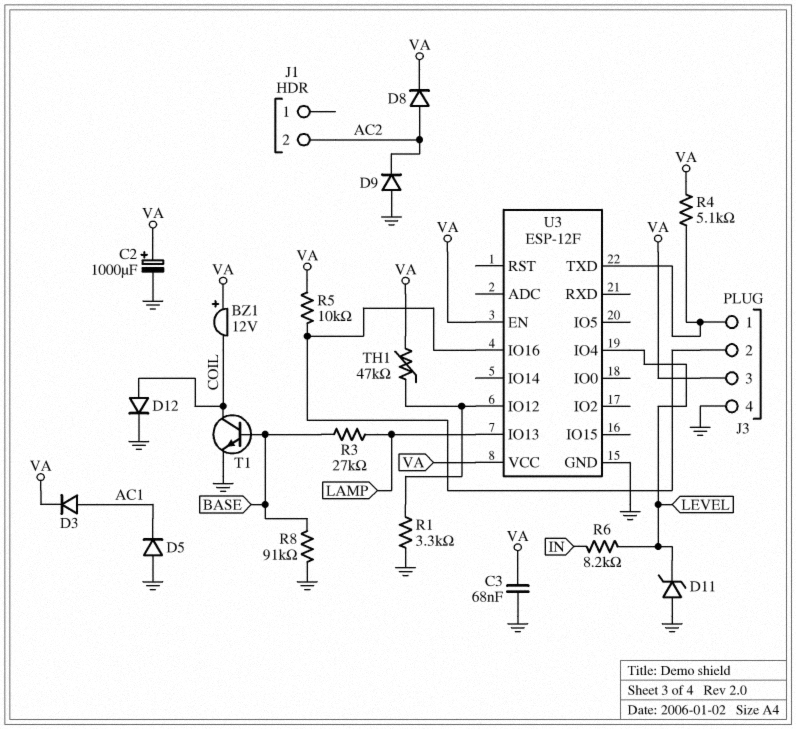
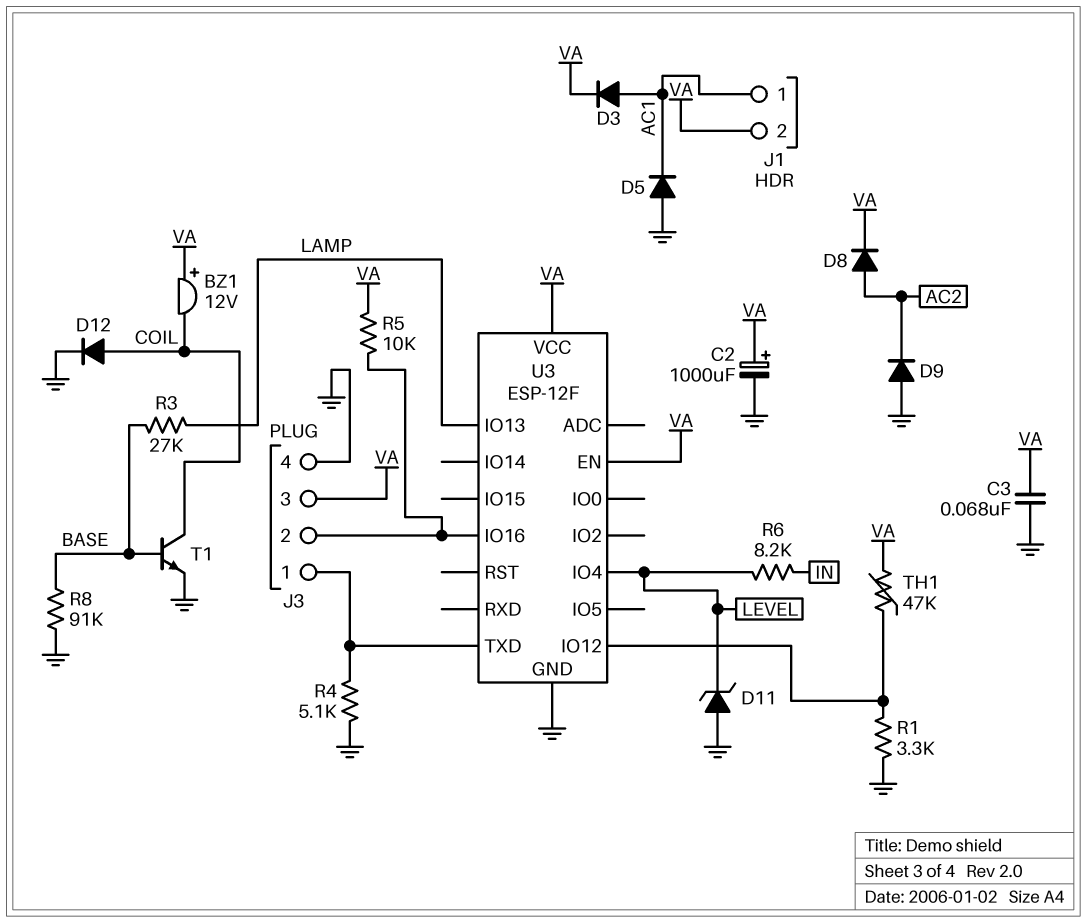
J1 pin 1: none -> AC1
J1 pin 2: AC2 -> VA
R4: 5.1k (J3/1, VA) -> 5.1k (GND, J3/1)

